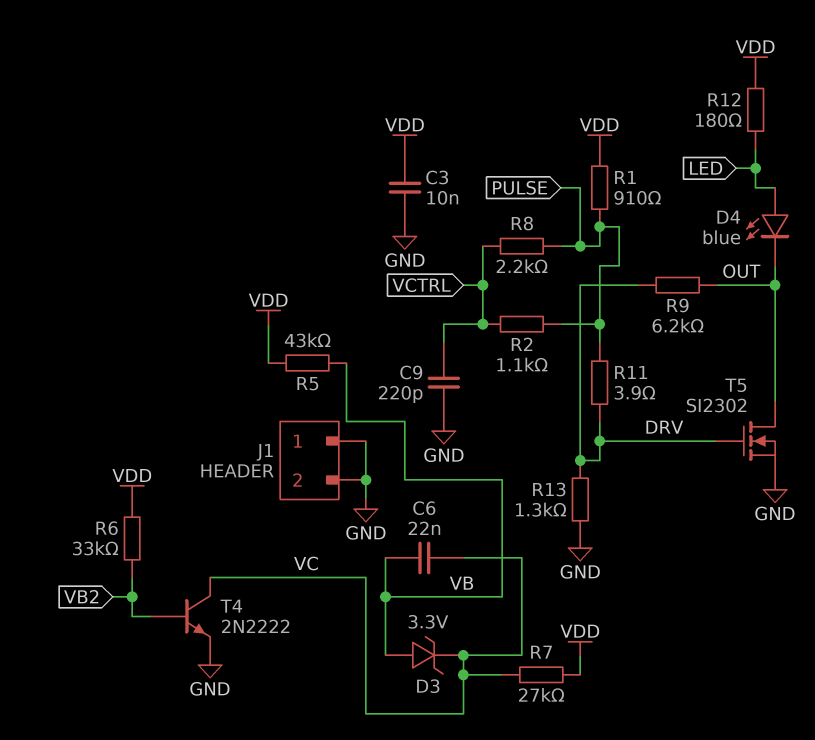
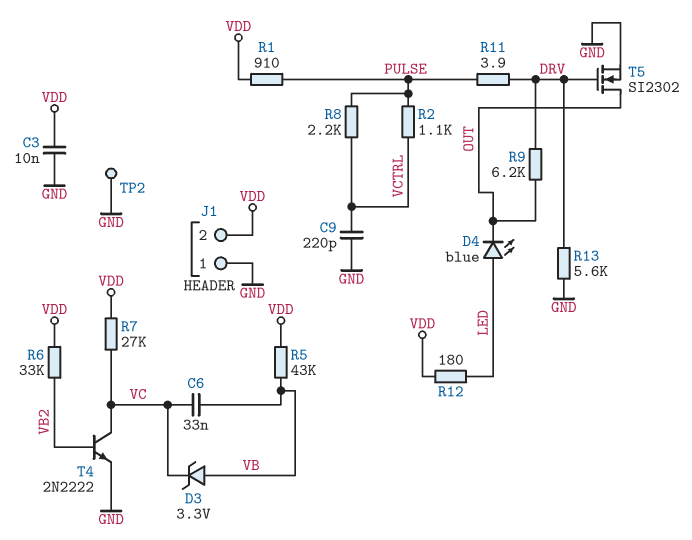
C6: 22nF (VB, VC) -> 33nF (VB, VC)
J1 pin 2: GND -> VDD
R13: 1.3k (DRV, GND) -> 5.6k (DRV, GND)
TP2: none -> test point (GND)

